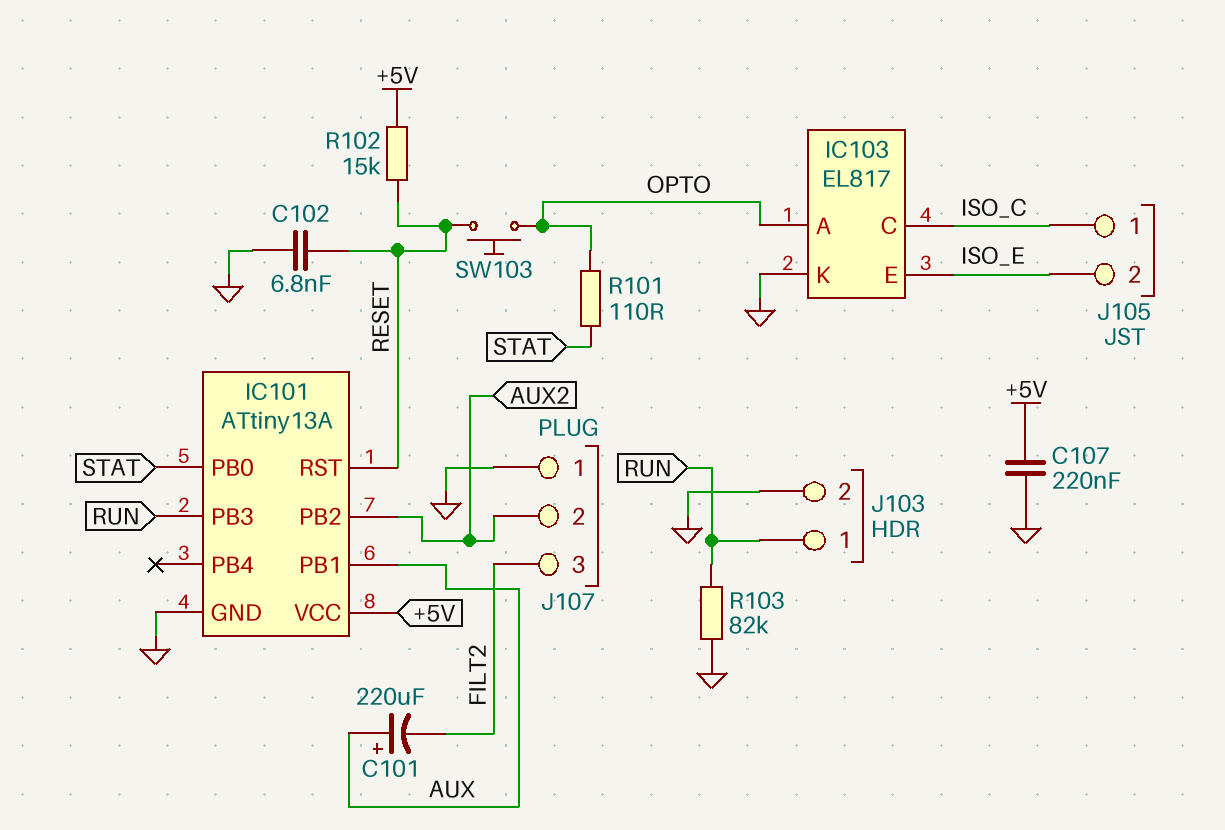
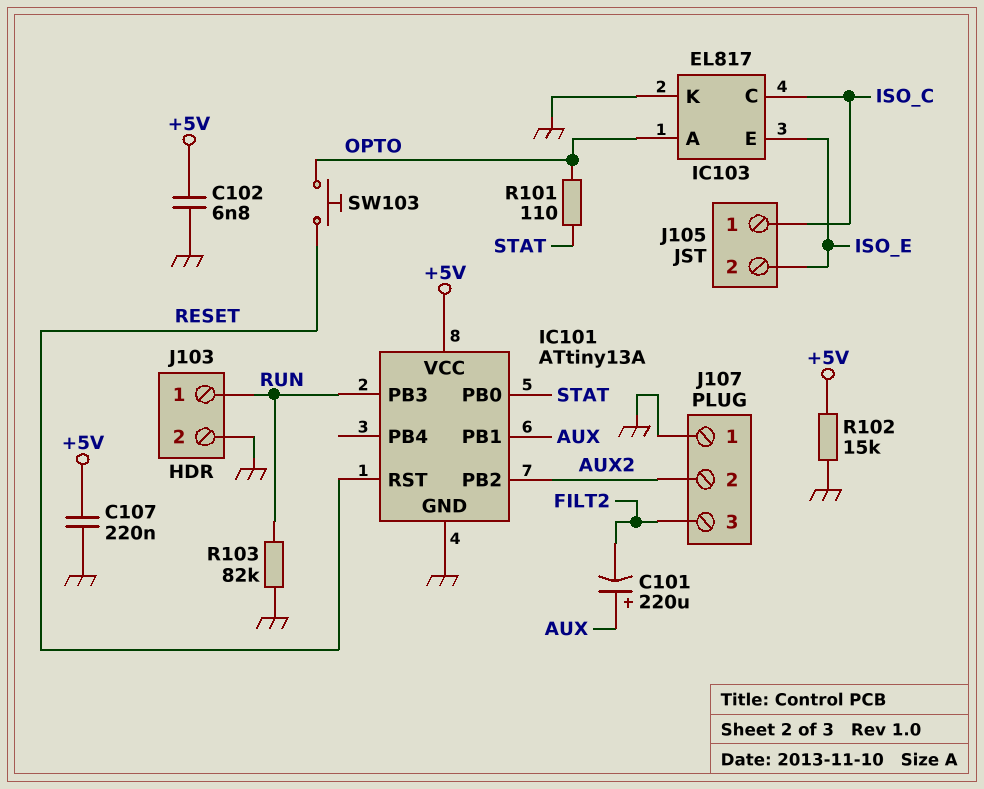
C102: 6.8nF (GND, RESET) -> 6.8nF (+5V, GND)
R102: 15k (+5V, RESET) -> 15k (+5V, GND)

